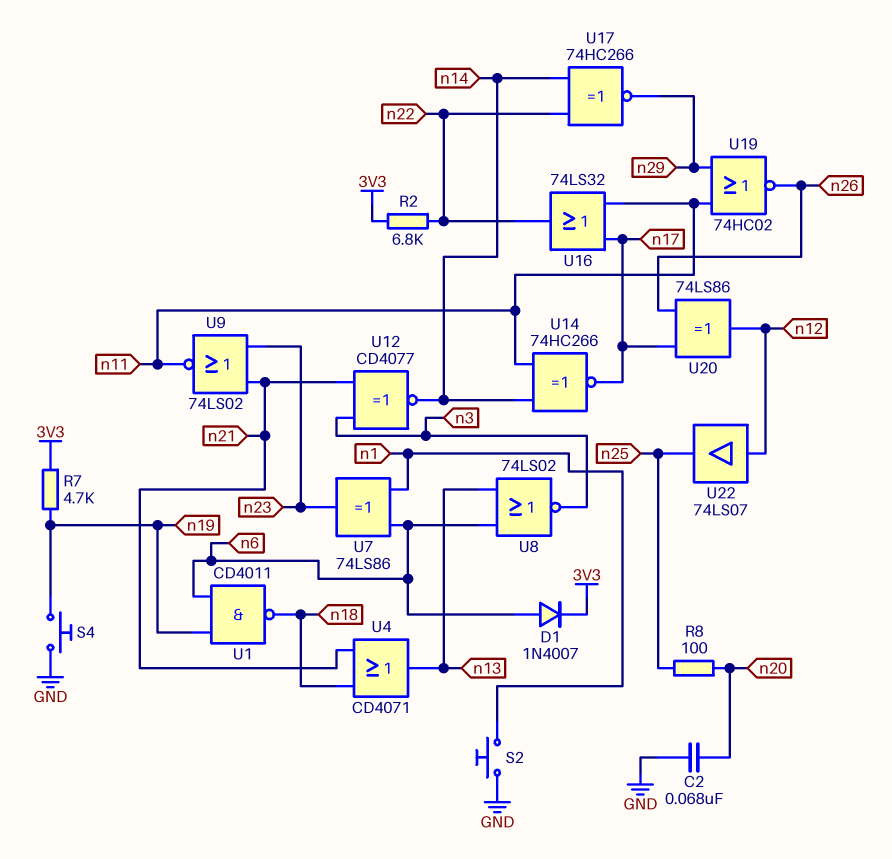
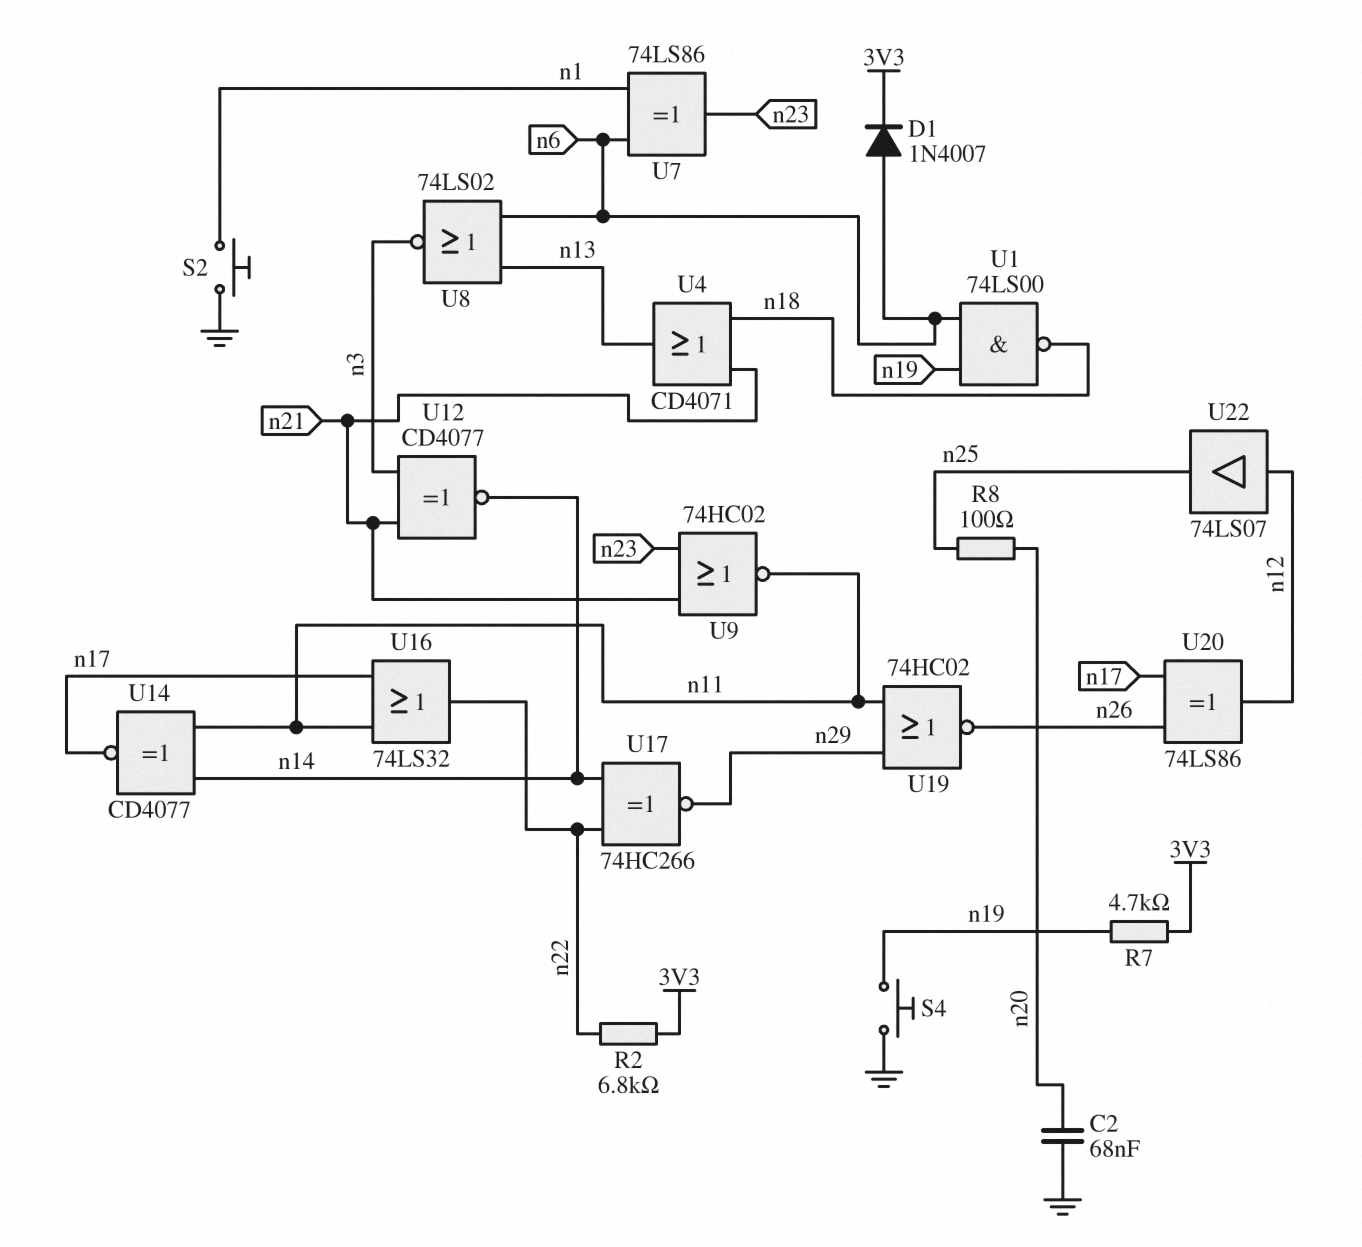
U1: NAND CD4011 (in n6, in n19, out n18) -> NAND 74LS00 (in n6, in n19, out n18)
U9: NOR 74LS02 (in n21, in n23, out n11) -> NOR 74HC02 (in n21, in n23, out n11)
U14: XNOR 74HC266 (in n11, in n14, out n17) -> XNOR CD4077 (in n11, in n14, out n17)

